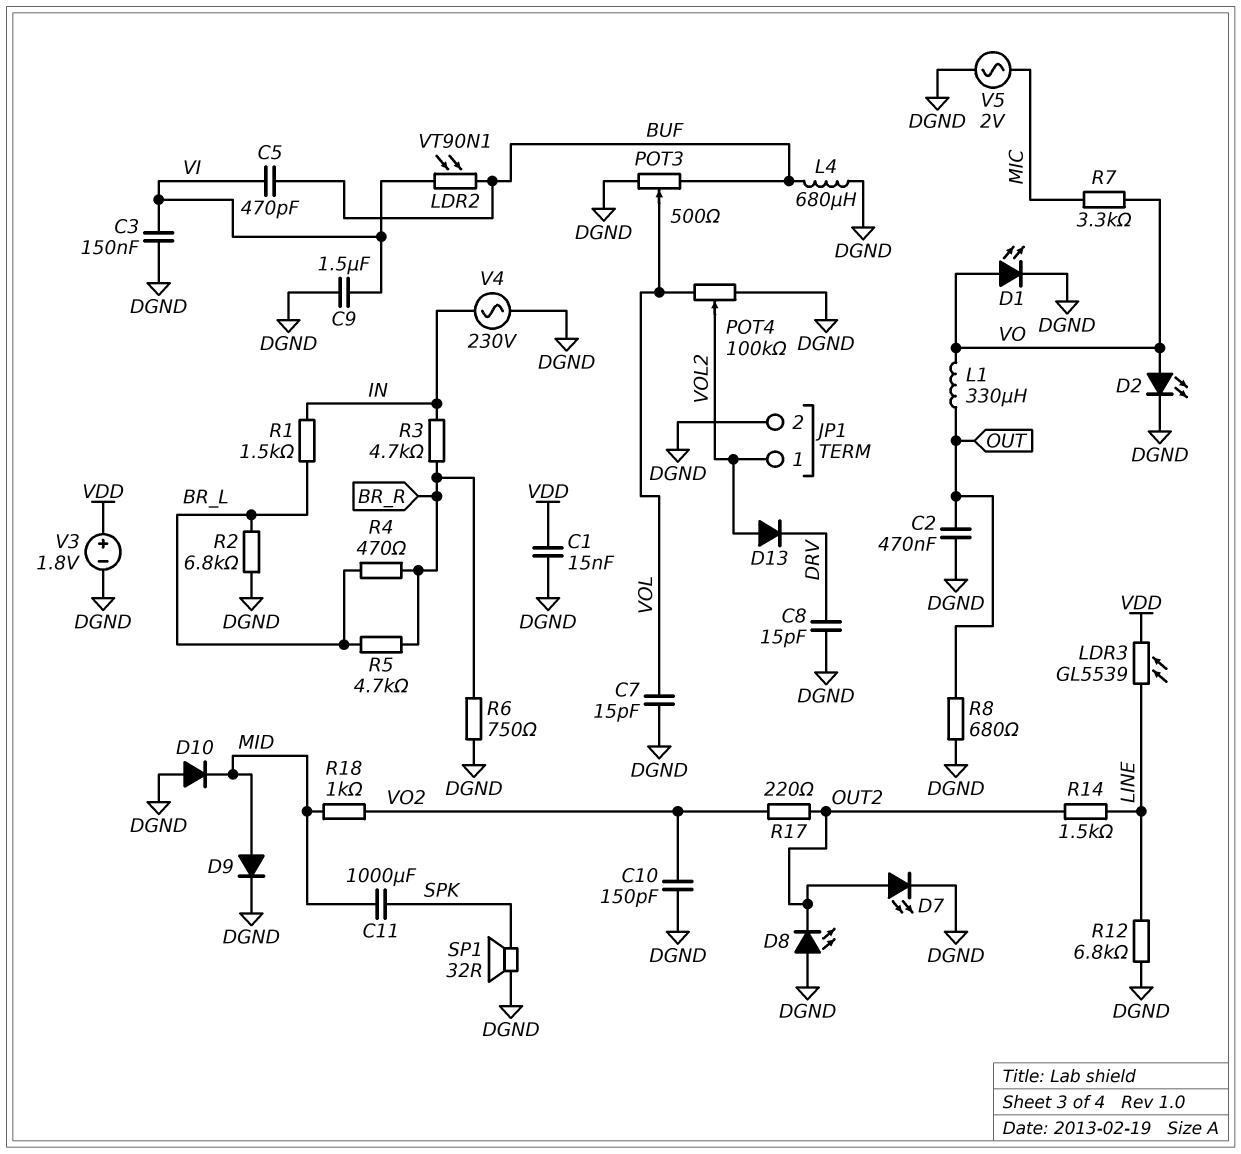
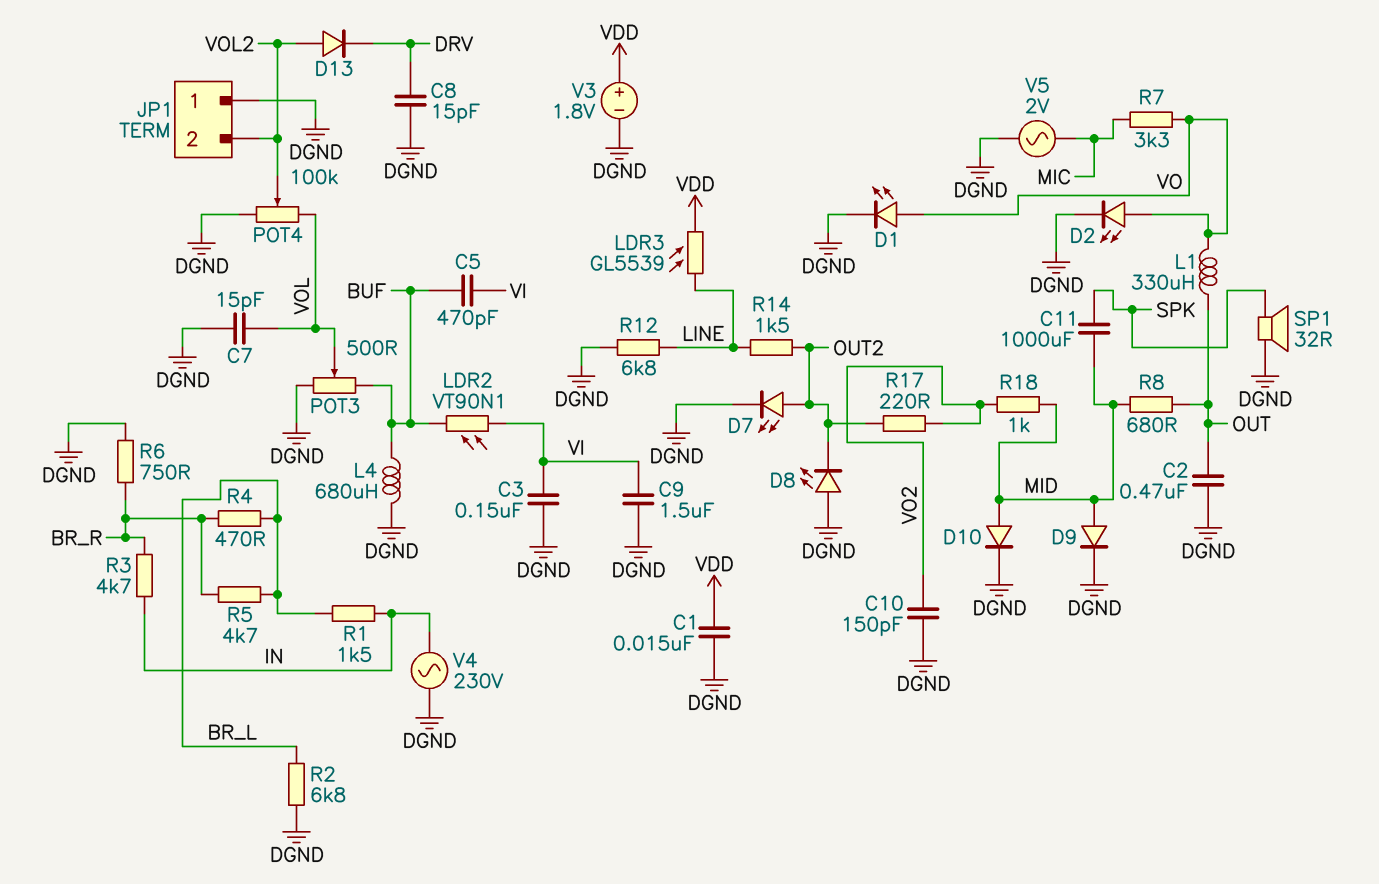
D10: diode (A DGND, K MID) -> diode (A MID, K DGND)
JP1 pin 1: VOL2 -> DGND
JP1 pin 2: DGND -> VOL2
R8: 680 (DGND, OUT) -> 680 (MID, OUT)

